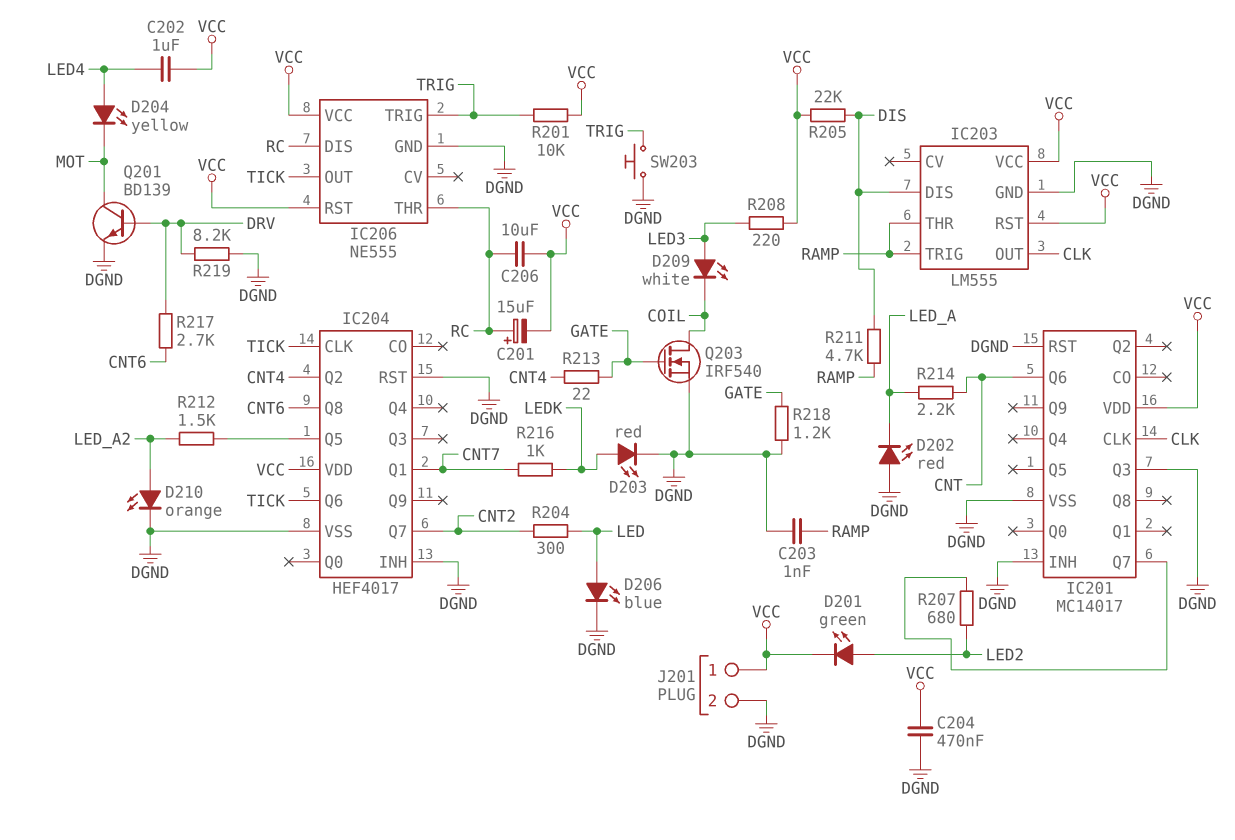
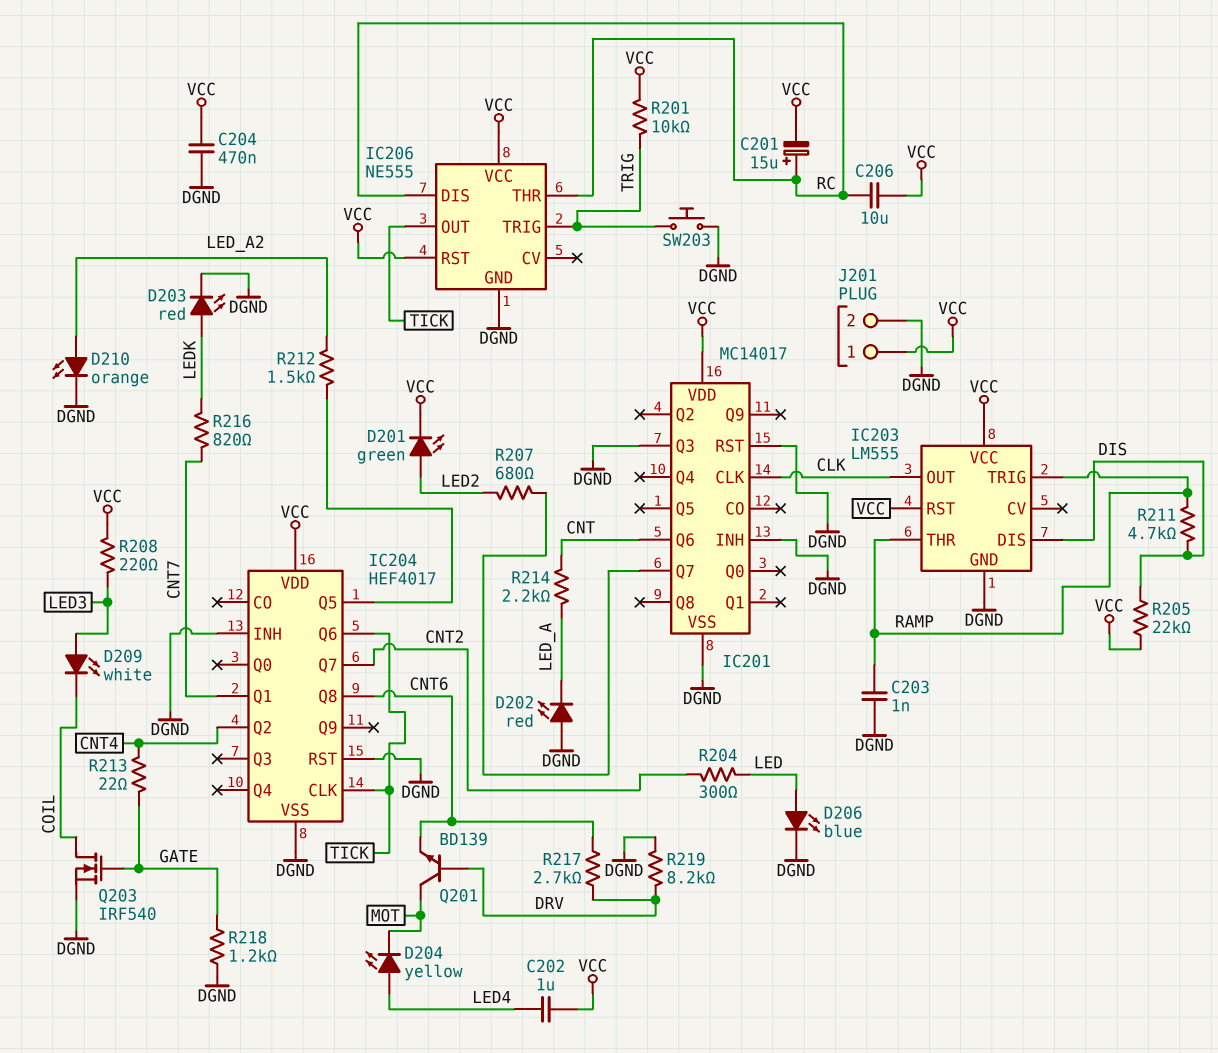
Q201: NPN BD139 (B DRV, C MOT, E DGND) -> NPN BD139 (B DRV, C MOT, E CNT6)
R216: 1k (CNT7, LEDK) -> 820 (CNT7, LEDK)

